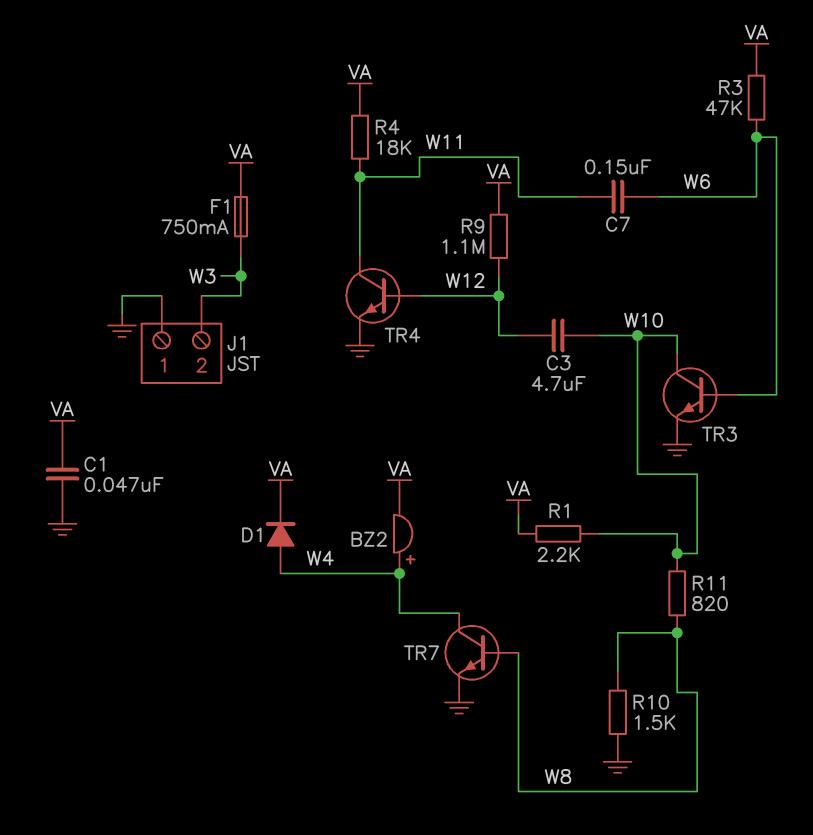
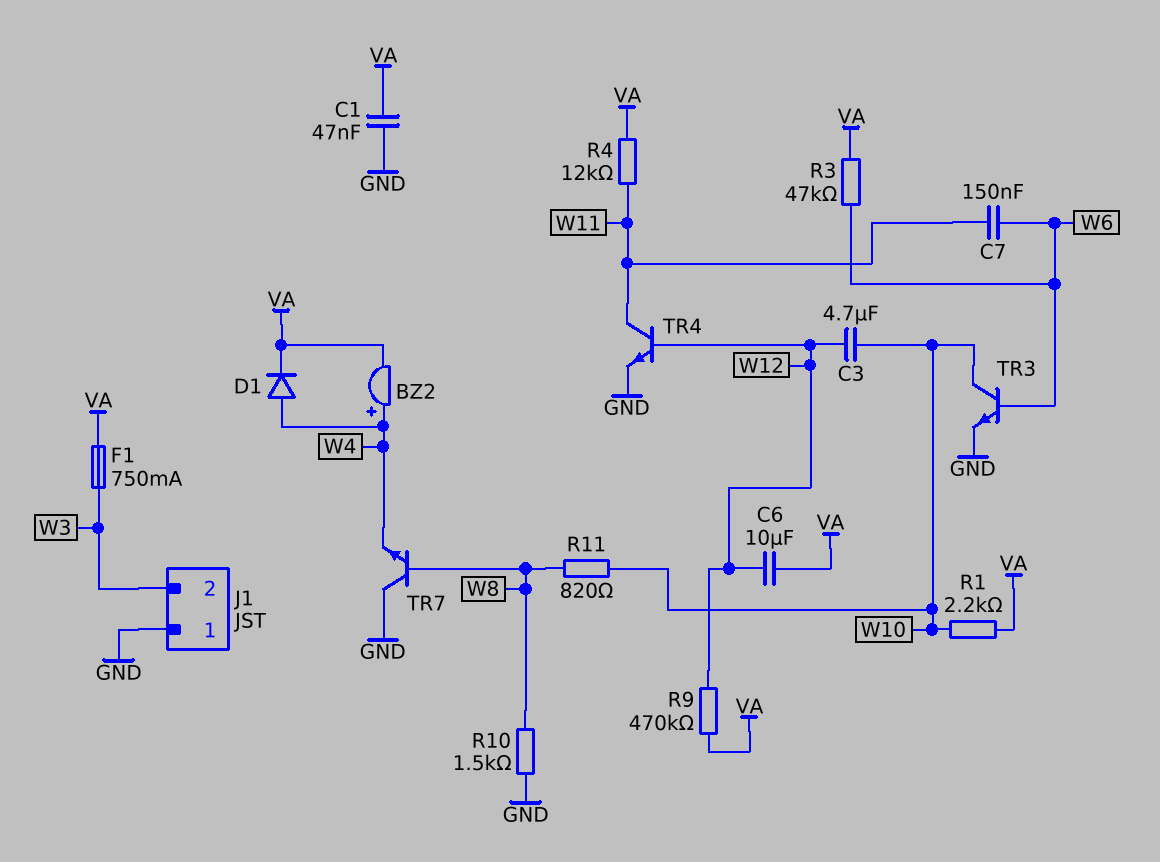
C6: none -> 10uF (VA, W12)
R4: 18k (VA, W11) -> 12k (VA, W11)
R9: 1.1M (VA, W12) -> 470k (VA, W12)
TR7: NPN (B W8, C W4, E GND) -> NPN (B W8, C GND, E W4)

